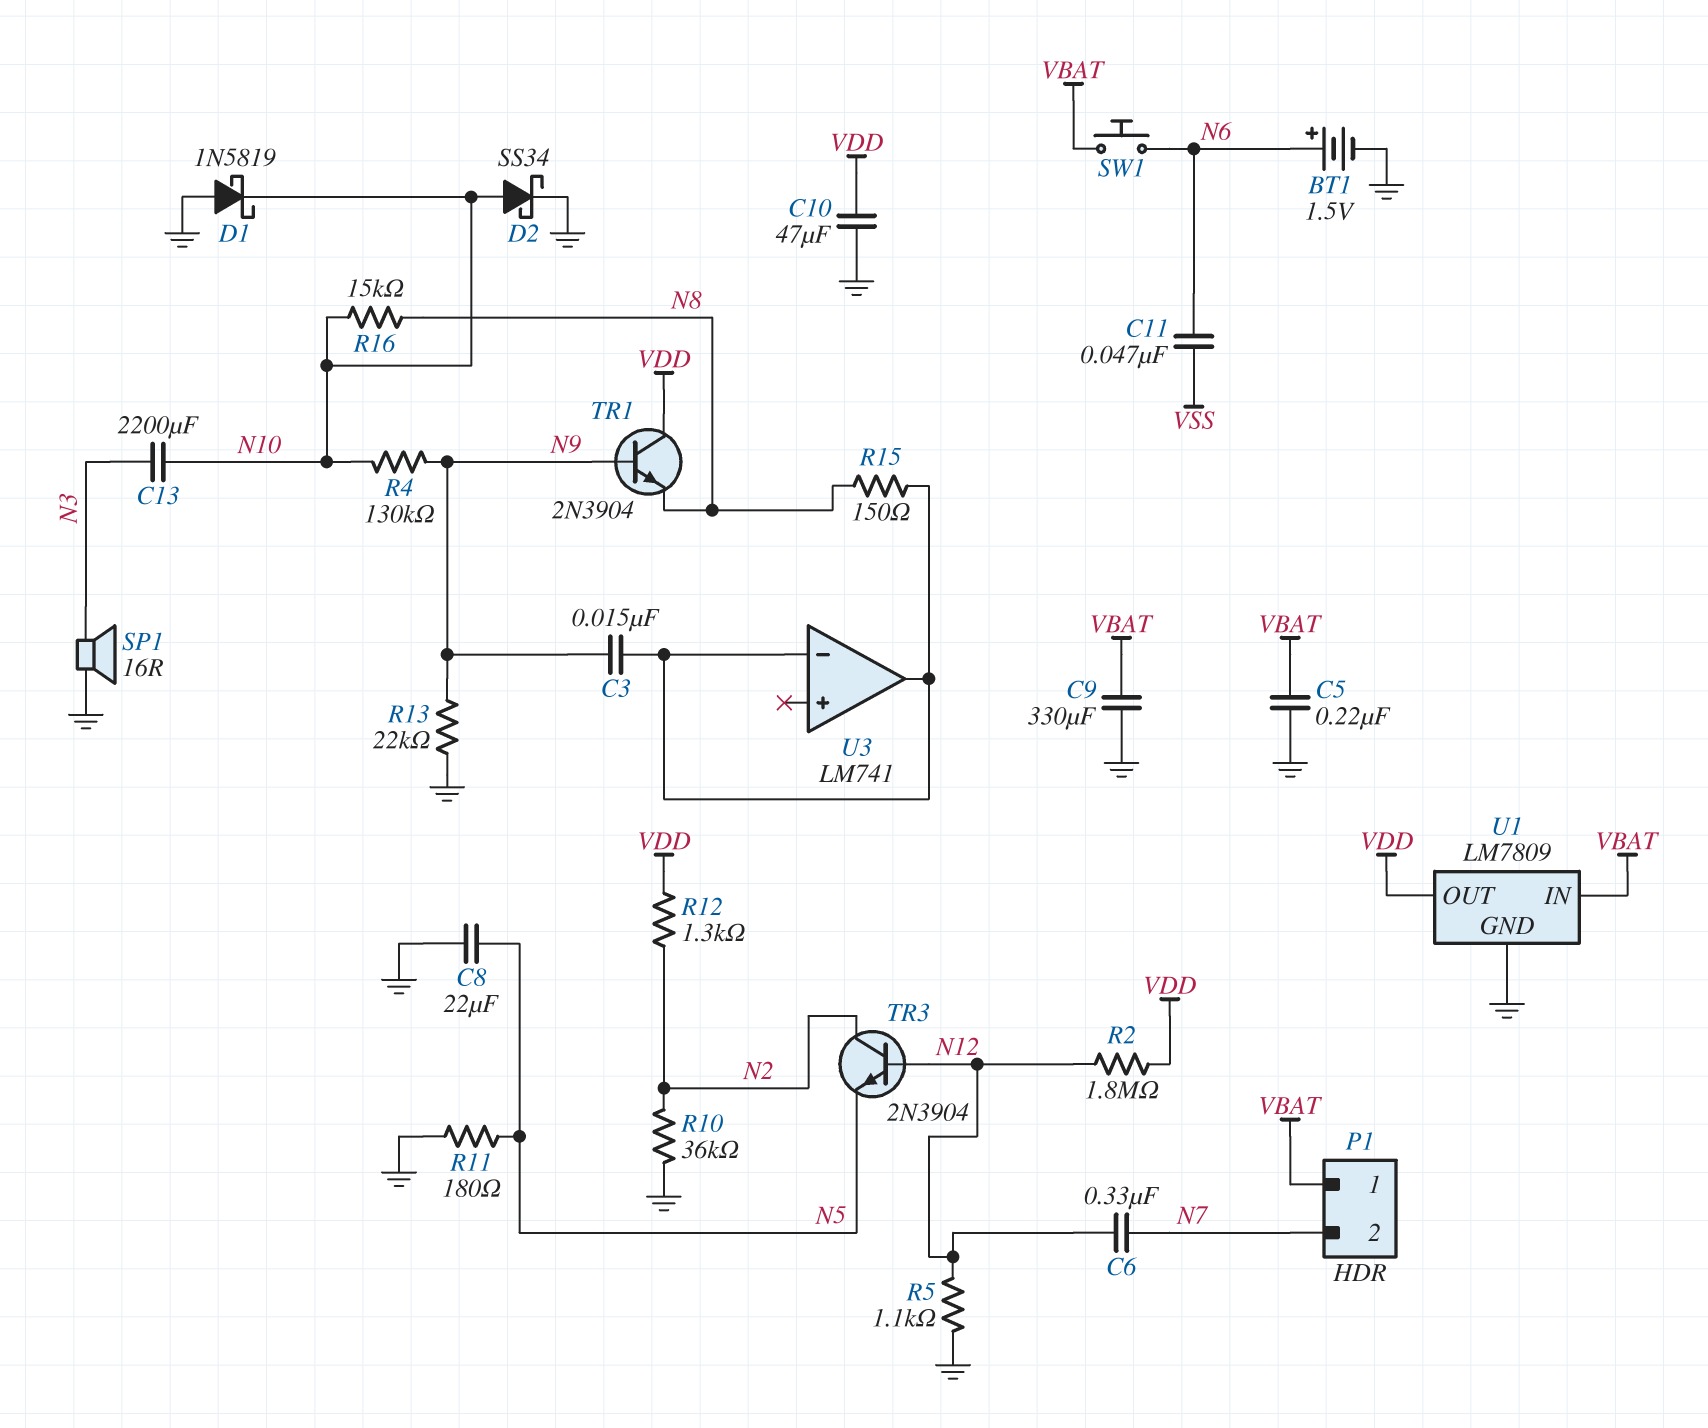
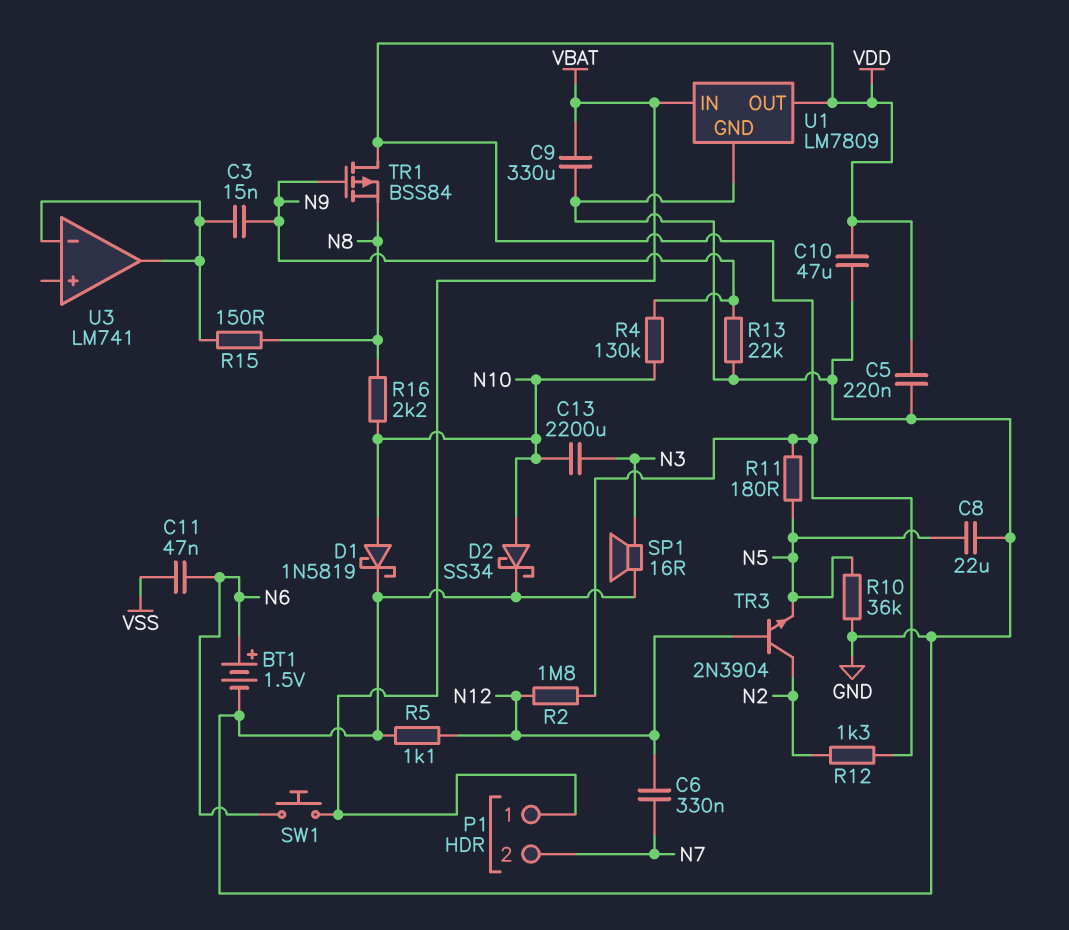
C5: 220nF (GND, VBAT) -> 220nF (GND, VDD)
D1: schottky 1N5819 (A GND, K N10) -> schottky 1N5819 (A N10, K GND)
R10: 36k (GND, N2) -> 36k (GND, N5)
R11: 180 (GND, N5) -> 180 (N5, VDD)
R16: 15k (N8, N10) -> 2.2k (N8, N10)
TR1: NPN 2N3904 (B N9, C VDD, E N8) -> PMOS BSS84 (G N9, D VDD, S N8)

